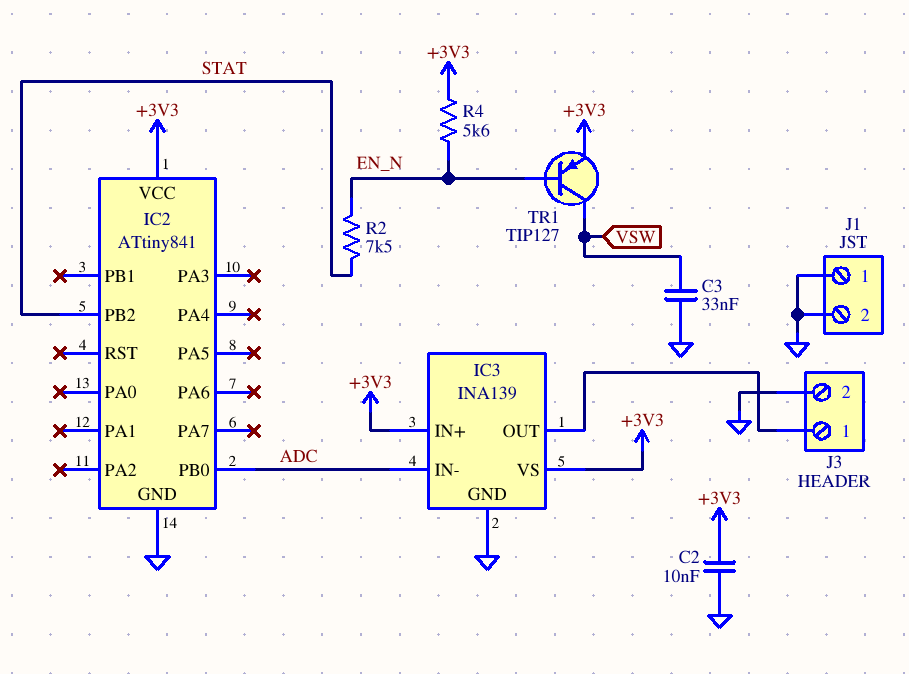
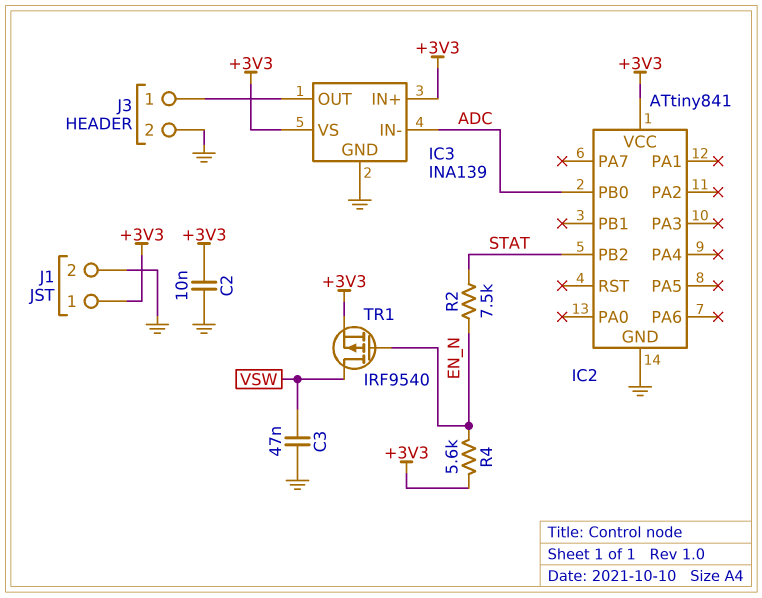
C3: 33nF (GND, VSW) -> 47nF (GND, VSW)
J1 pin 1: GND -> +3V3
TR1: PNP TIP127 (B EN_N, C VSW, E +3V3) -> PMOS IRF9540 (G EN_N, D VSW, S +3V3)

